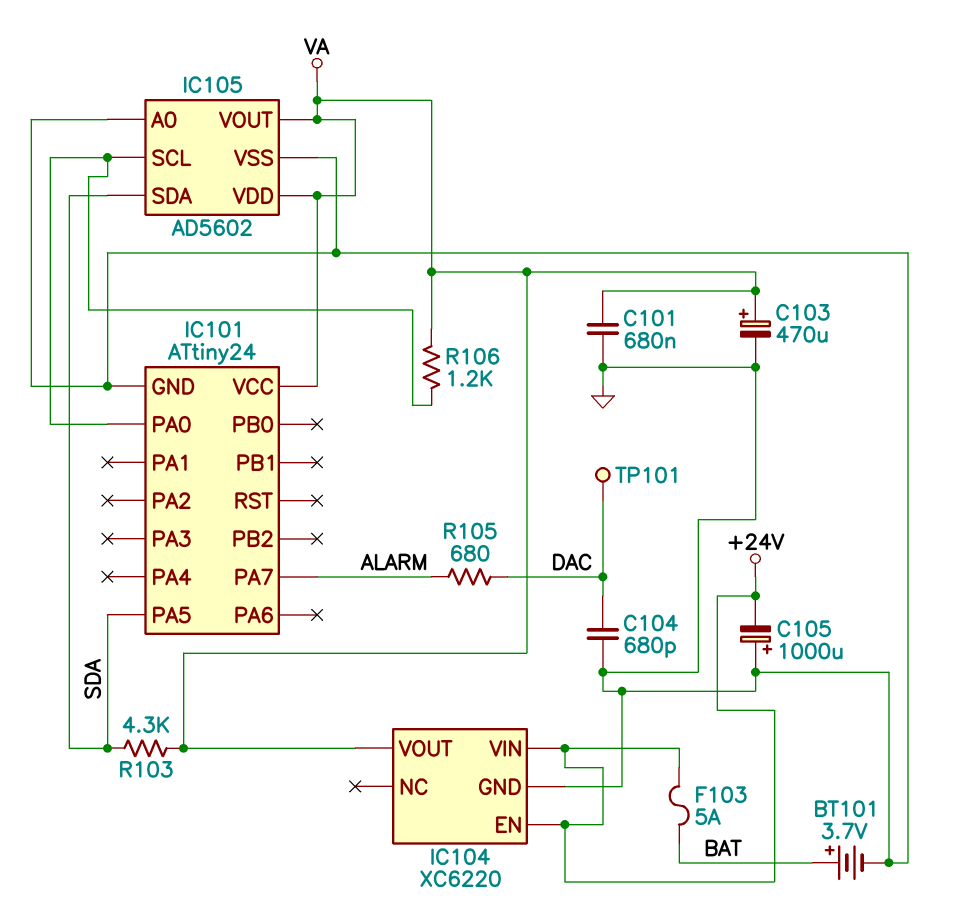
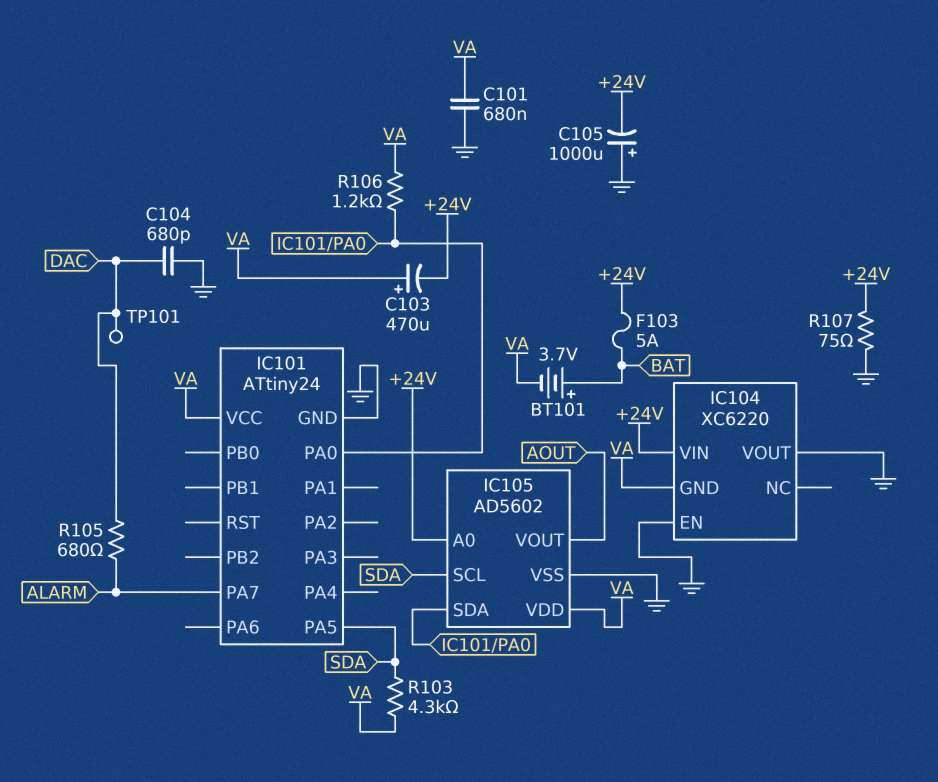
BT101: 3.7V (plus BAT, minus GND) -> 3.7V (plus BAT, minus VA)
C103: 470uF (plus VA, minus GND) -> 470uF (plus VA, minus +24V)
IC104 pin EN: +24V -> GND
IC104 pin GND: GND -> VA
IC104 pin VOUT: VA -> GND
IC105 pin A0: GND -> +24V
IC105 pin SCL: IC101/PA0 -> SDA
IC105 pin SDA: SDA -> IC101/PA0
IC105 pin VOUT: VA -> AOUT
R107: none -> 75 (+24V, GND)

